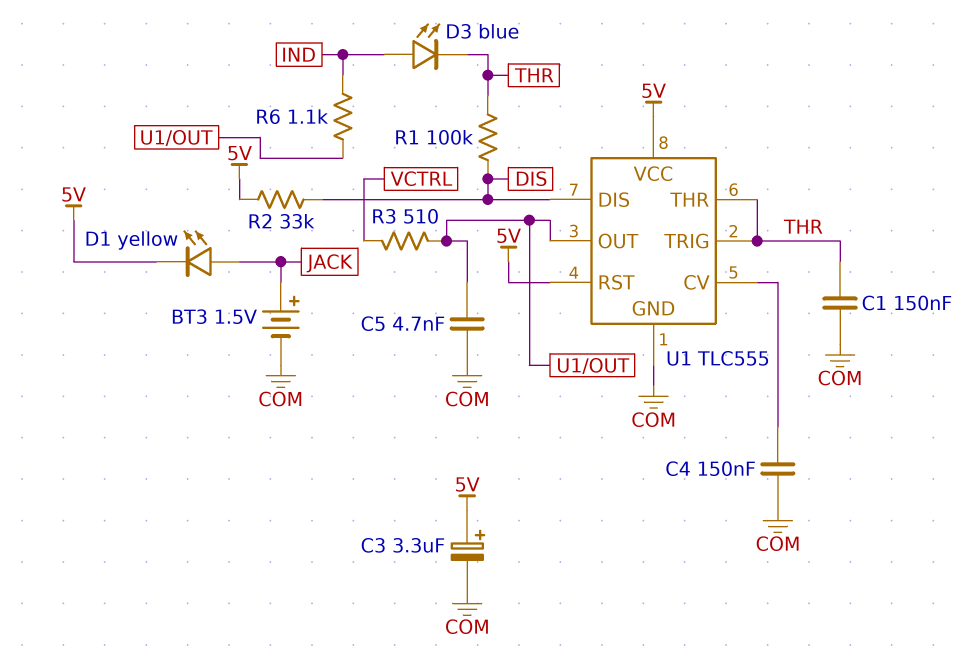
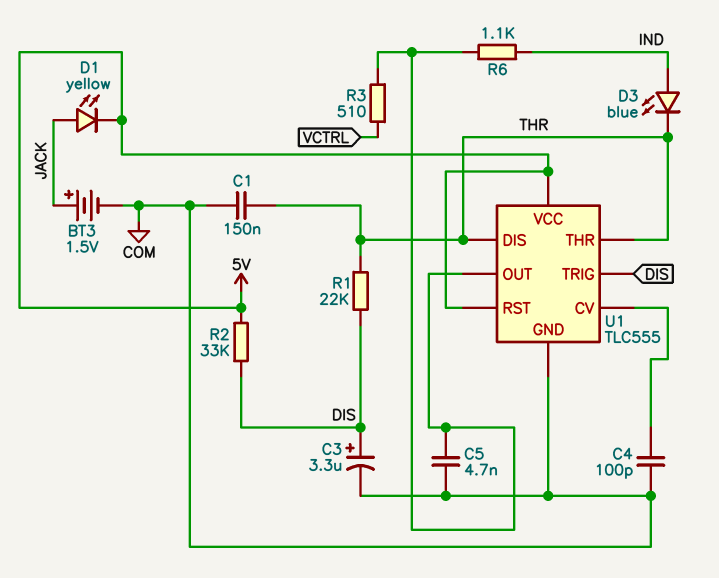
C3: 3.3uF (plus 5V, minus COM) -> 3.3uF (plus DIS, minus COM)
C4: 150nF (COM, U1/CV) -> 100pF (COM, U1/CV)
R1: 100k (DIS, THR) -> 22k (DIS, THR)
U1 pin DIS: DIS -> THR
U1 pin TRIG: THR -> DIS

